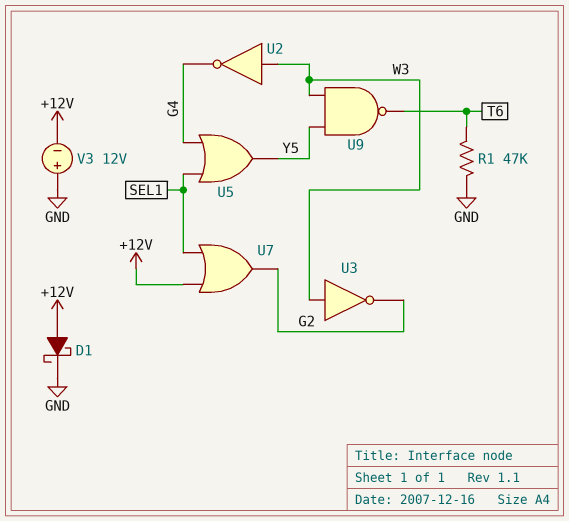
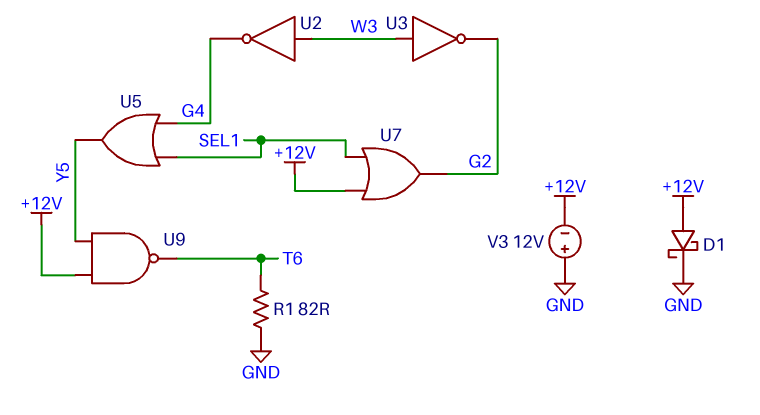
R1: 47k (GND, T6) -> 82 (GND, T6)
U9: NAND (in W3, in Y5, out T6) -> NAND (in +12V, in Y5, out T6)

